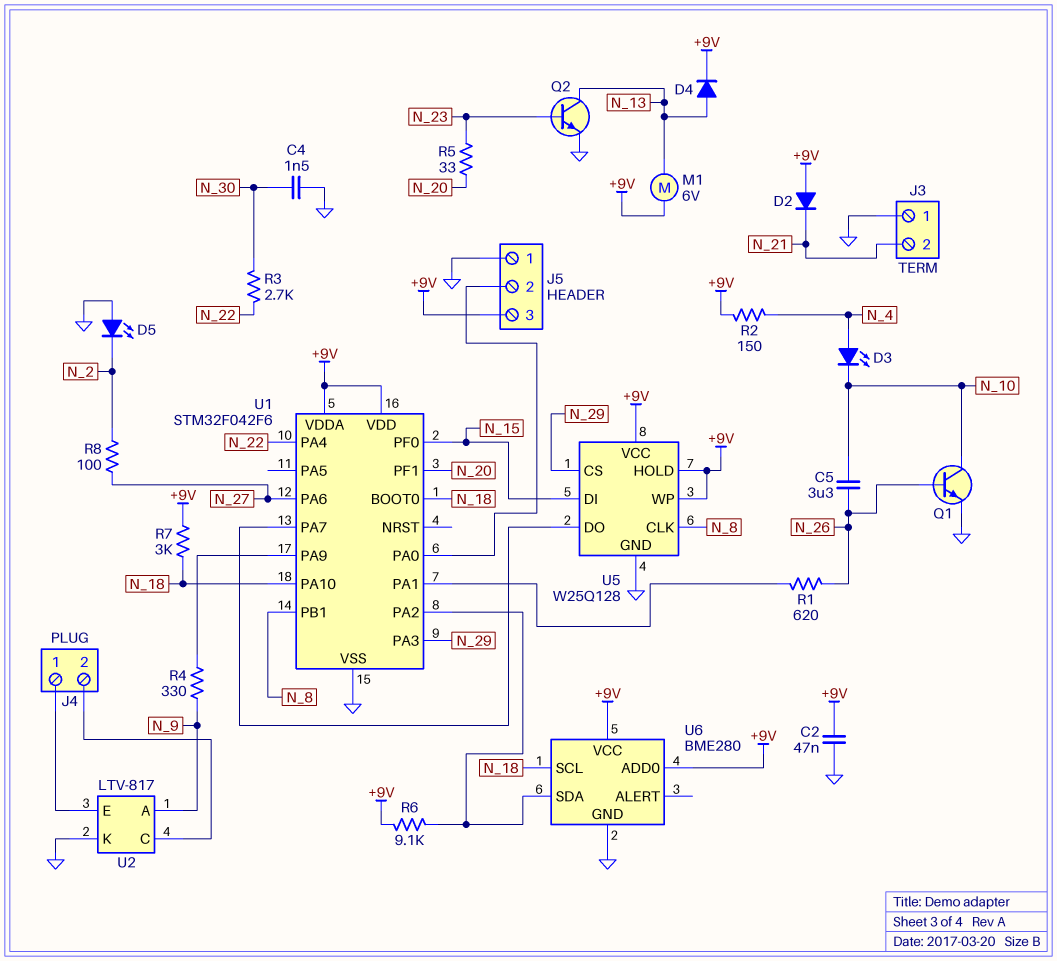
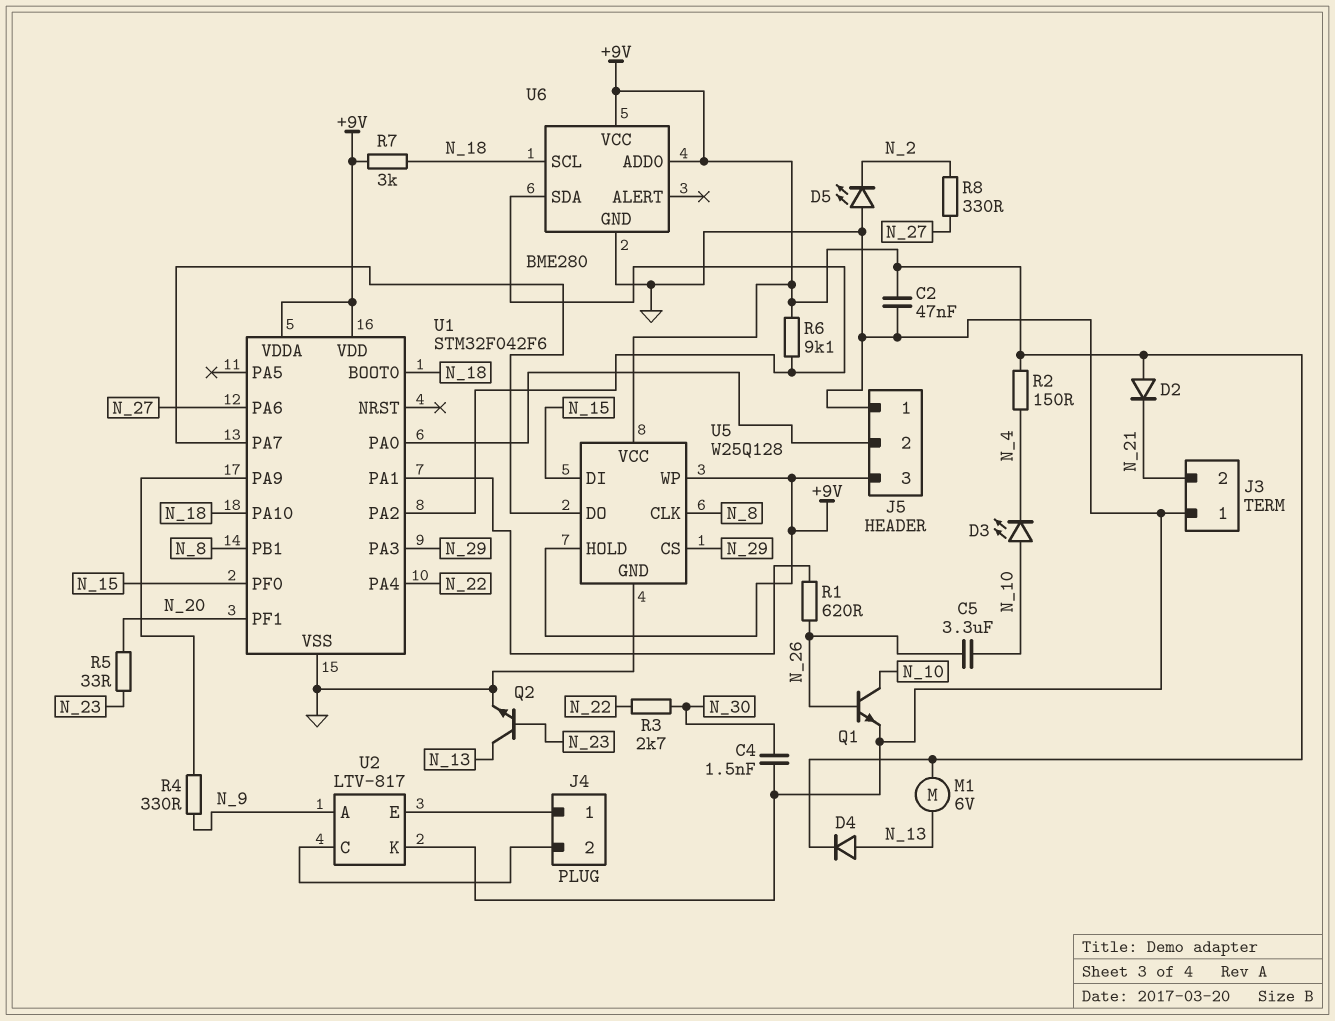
D3: LED (A N_4, K N_10) -> LED (A N_10, K N_4)
R8: 100 (N_2, N_27) -> 330 (N_2, N_27)

